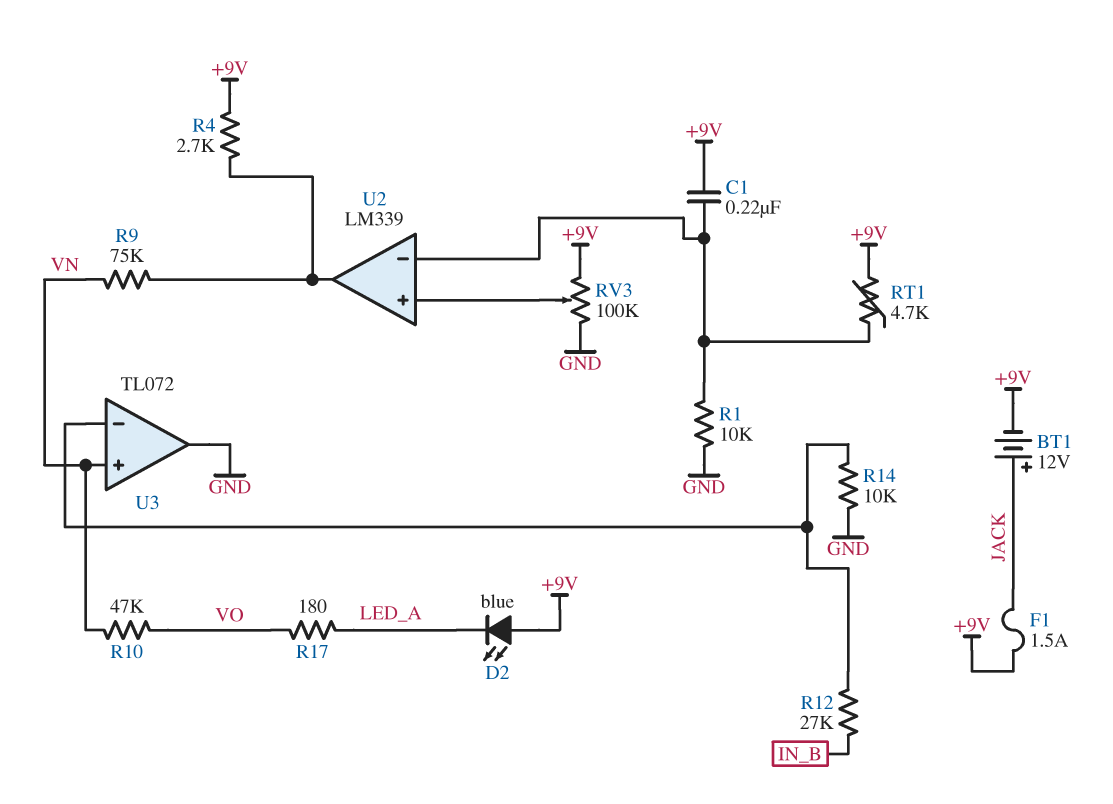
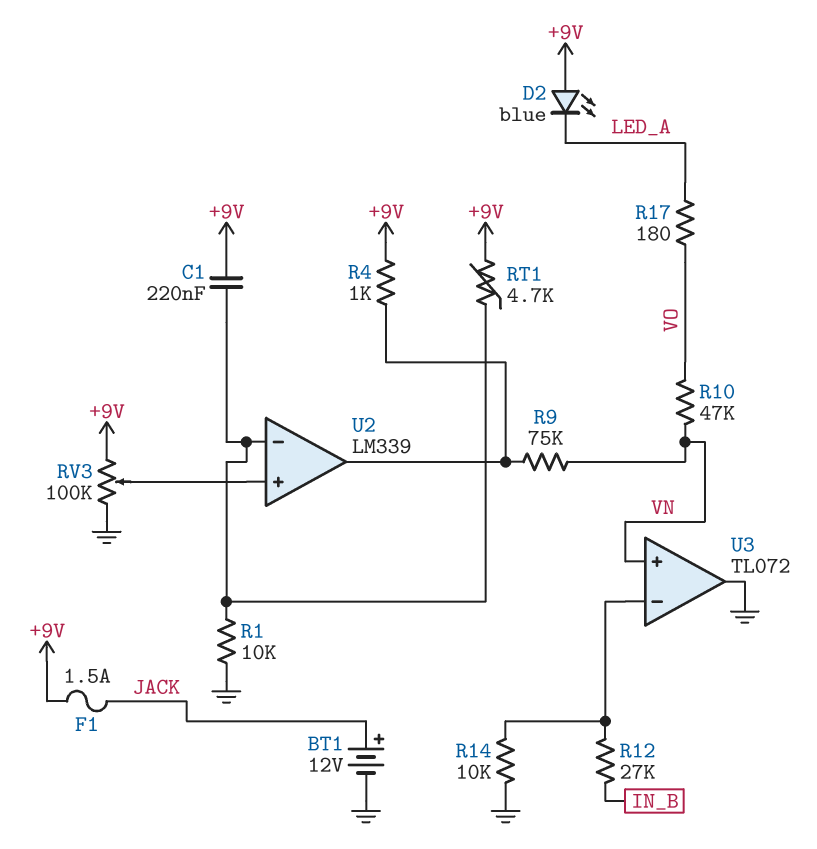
BT1: 12V (plus JACK, minus +9V) -> 12V (plus JACK, minus GND)
R4: 2.7k (+9V, U2/out) -> 1k (+9V, U2/out)

